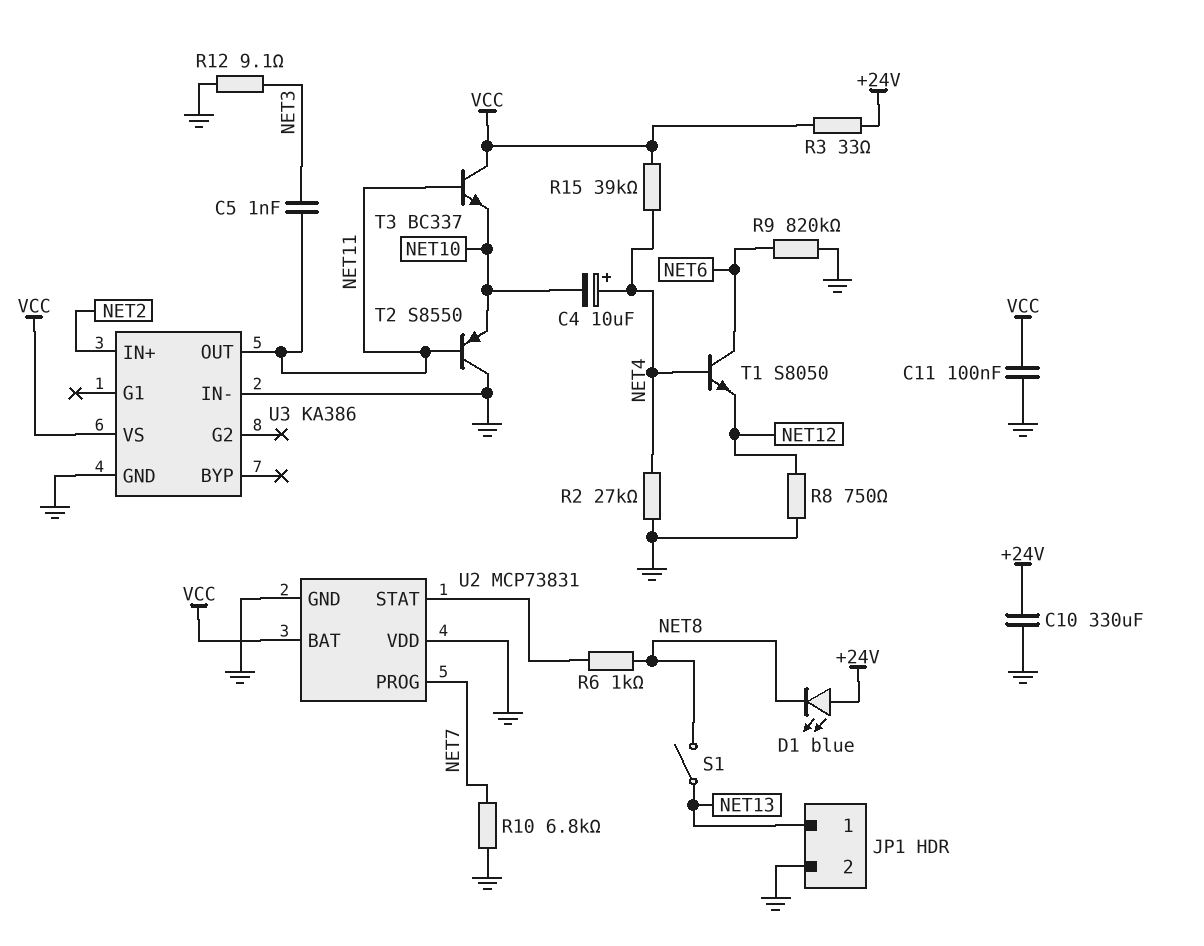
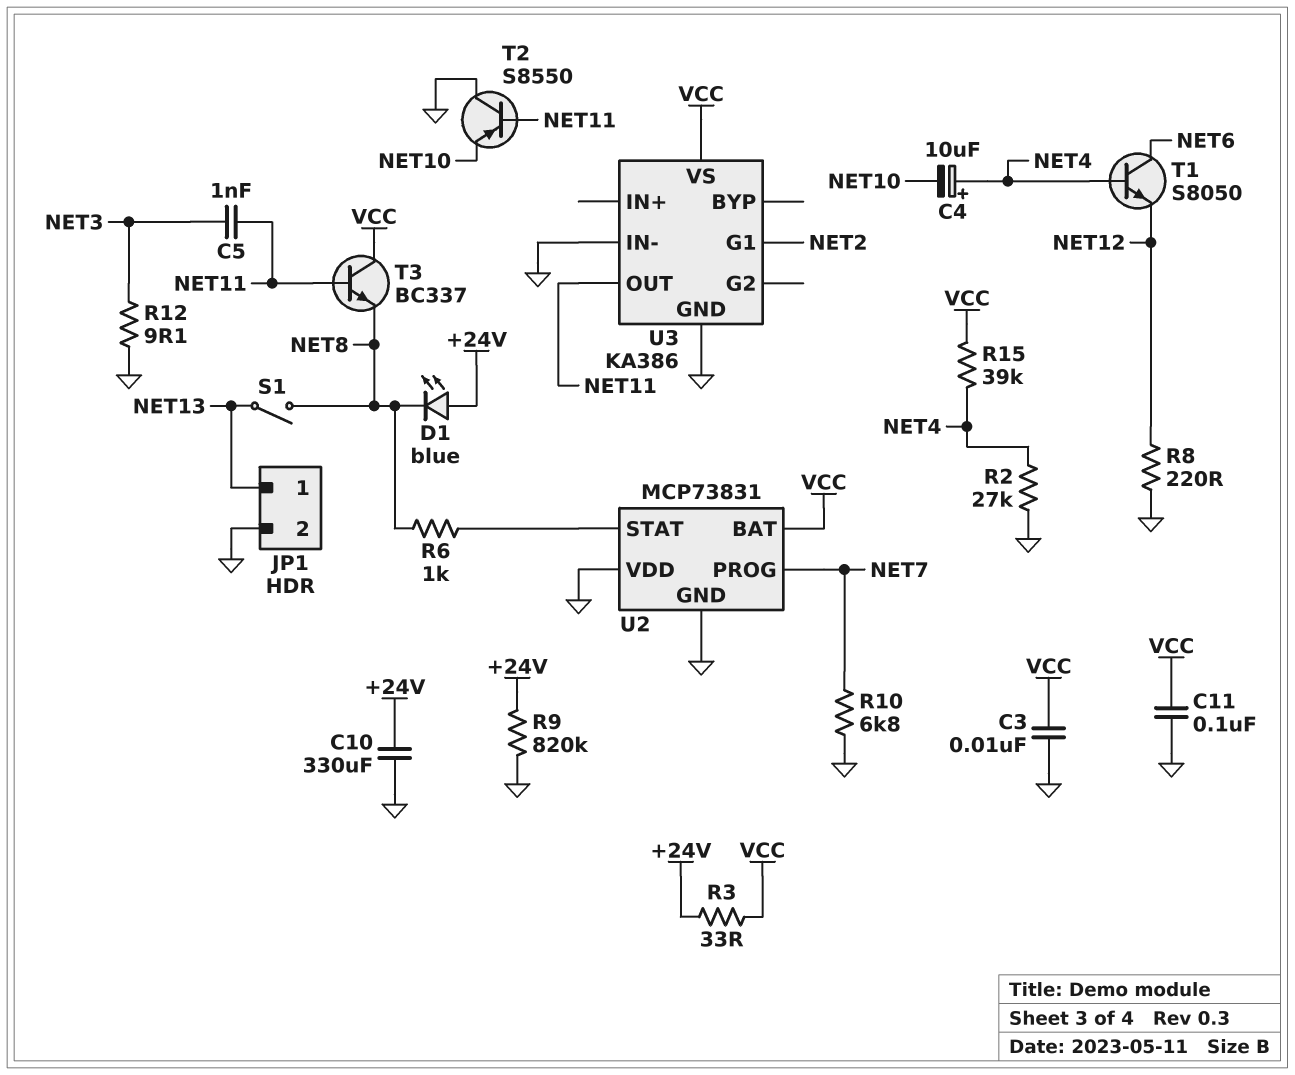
C3: none -> 10nF (GND, VCC)
R8: 750 (GND, NET12) -> 220 (GND, NET12)
R9: 820k (GND, NET6) -> 820k (+24V, GND)
T3: NPN BC337 (B NET11, C VCC, E NET10) -> NPN BC337 (B NET11, C VCC, E NET8)
U3 pin G1: none -> NET2
U3 pin IN+: NET2 -> none

